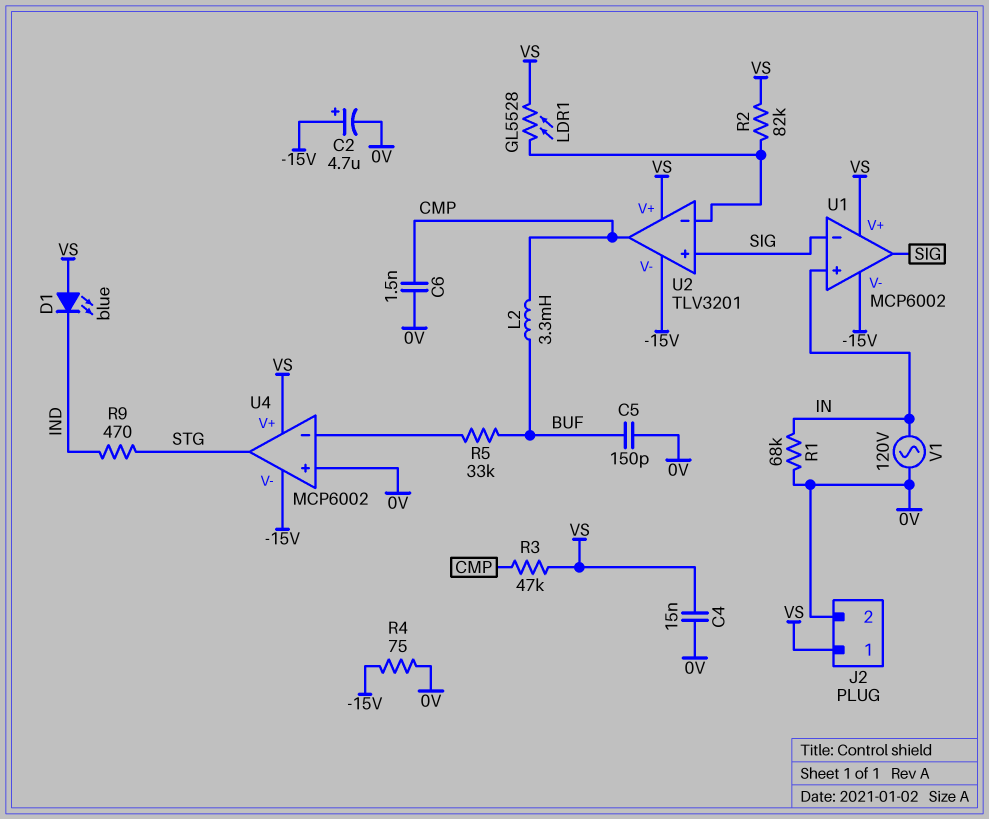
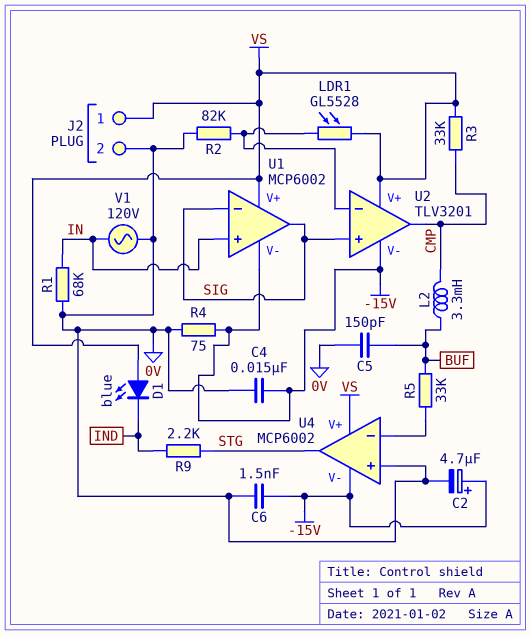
C4: 15nF (0V, VS) -> 15nF (-15V, 0V)
C6: 1.5nF (0V, CMP) -> 1.5nF (-15V, 0V)
R2: 82k (U2/in-, VS) -> 82k (0V, U2/in-)
R3: 47k (CMP, VS) -> 33k (CMP, VS)
R9: 470 (IND, STG) -> 2.2k (IND, STG)

